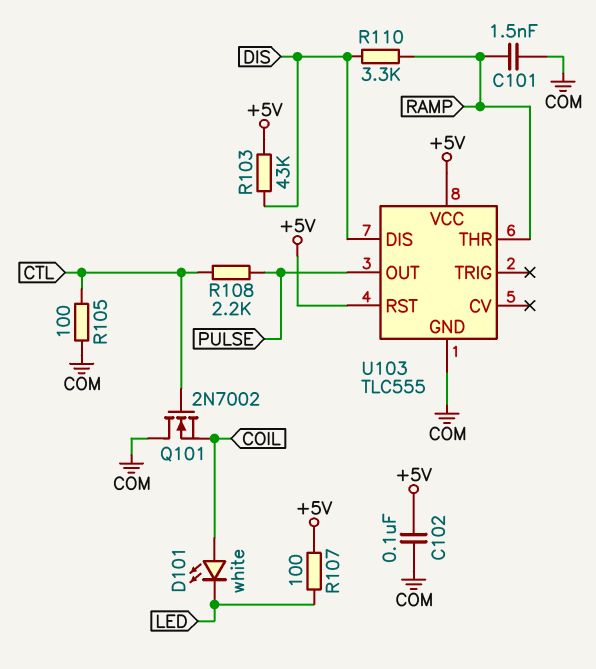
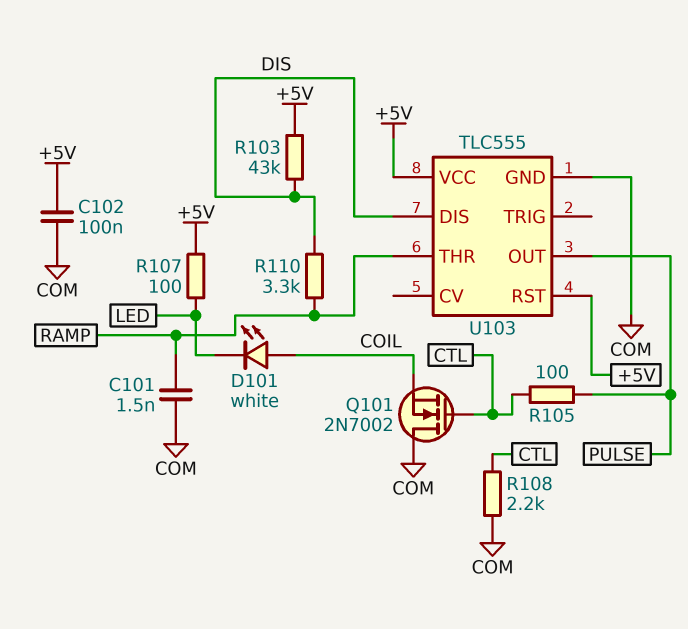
R105: 100 (COM, CTL) -> 100 (CTL, PULSE)
R108: 2.2k (CTL, PULSE) -> 2.2k (COM, CTL)

